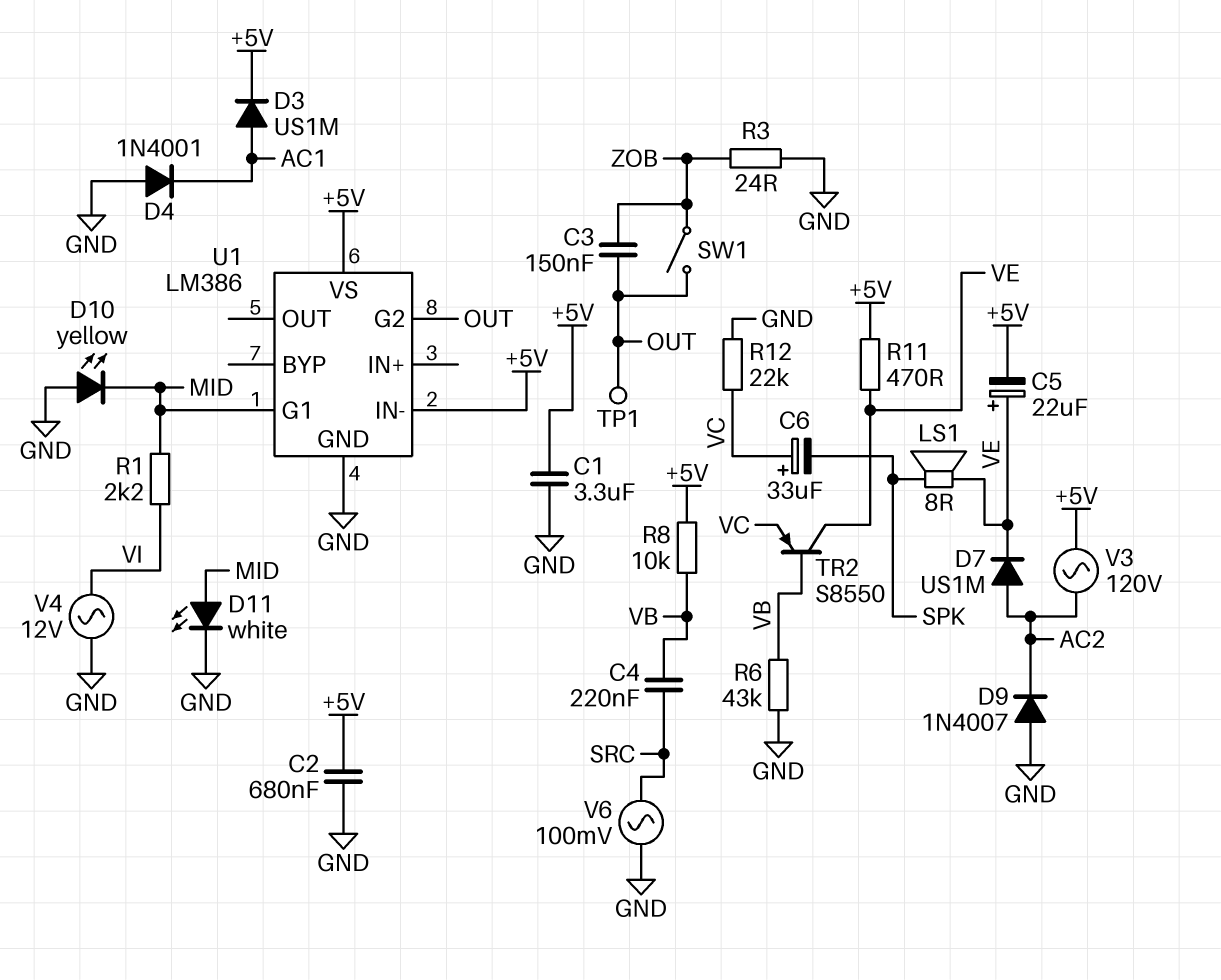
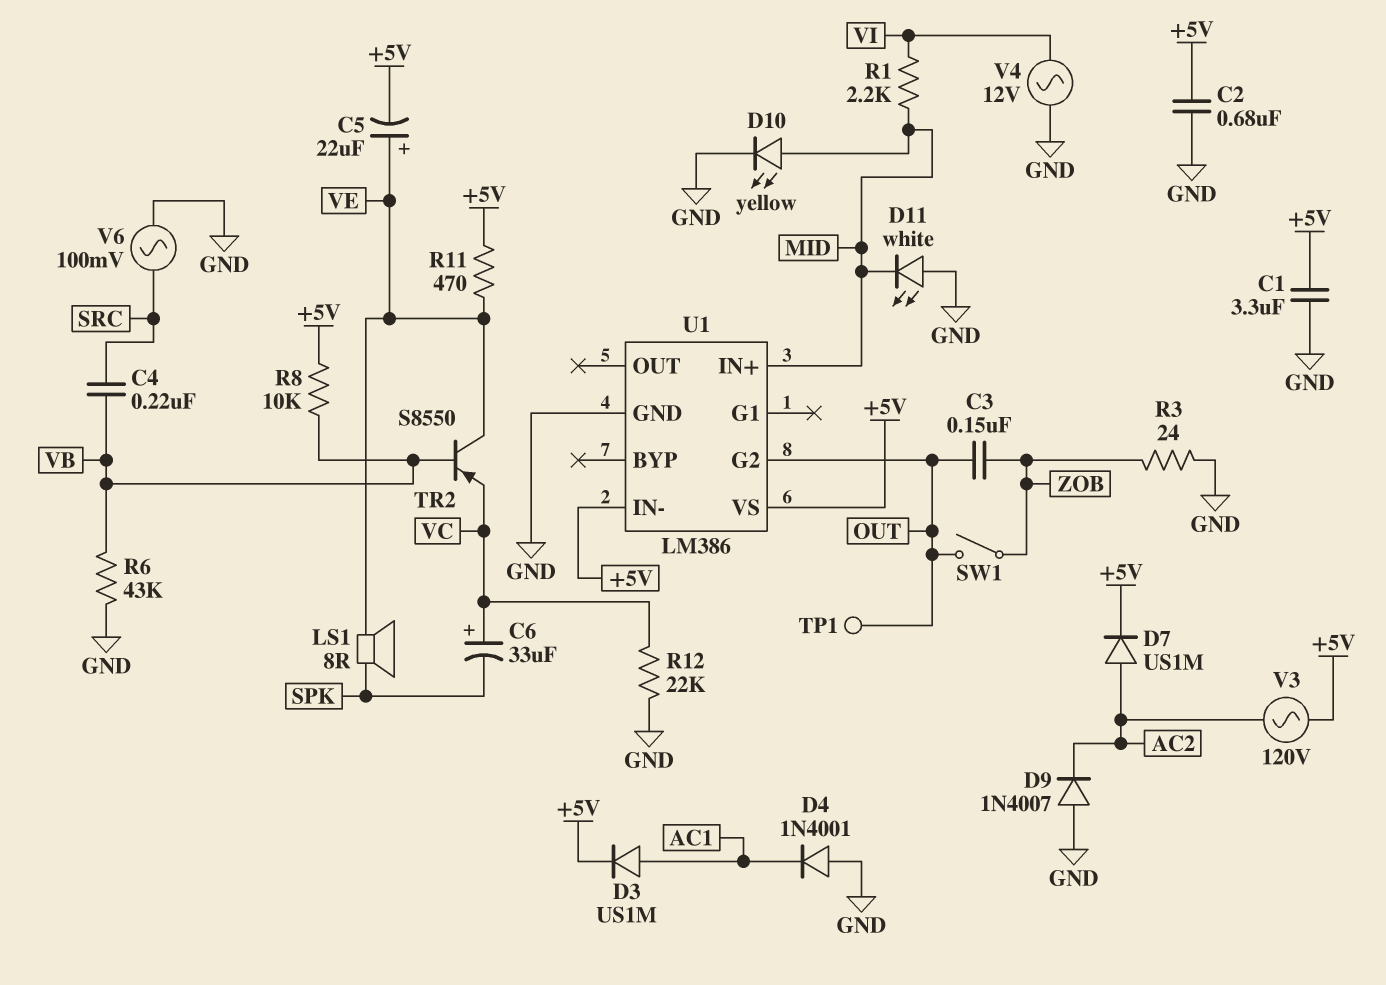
D7: diode US1M (A AC2, K VE) -> diode US1M (A AC2, K +5V)
D10: LED yellow (A GND, K MID) -> LED yellow (A MID, K GND)
D11: LED white (A MID, K GND) -> LED white (A GND, K MID)
U1 pin G1: MID -> none
U1 pin IN+: none -> MID

